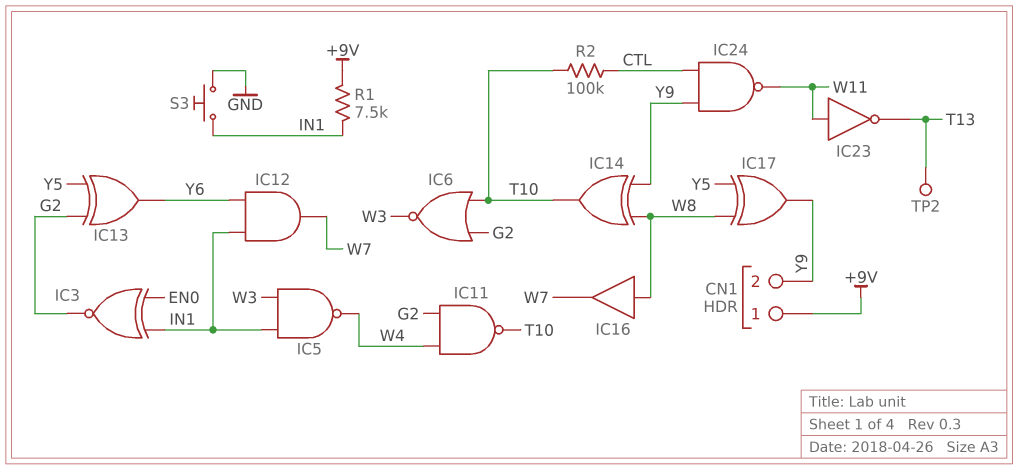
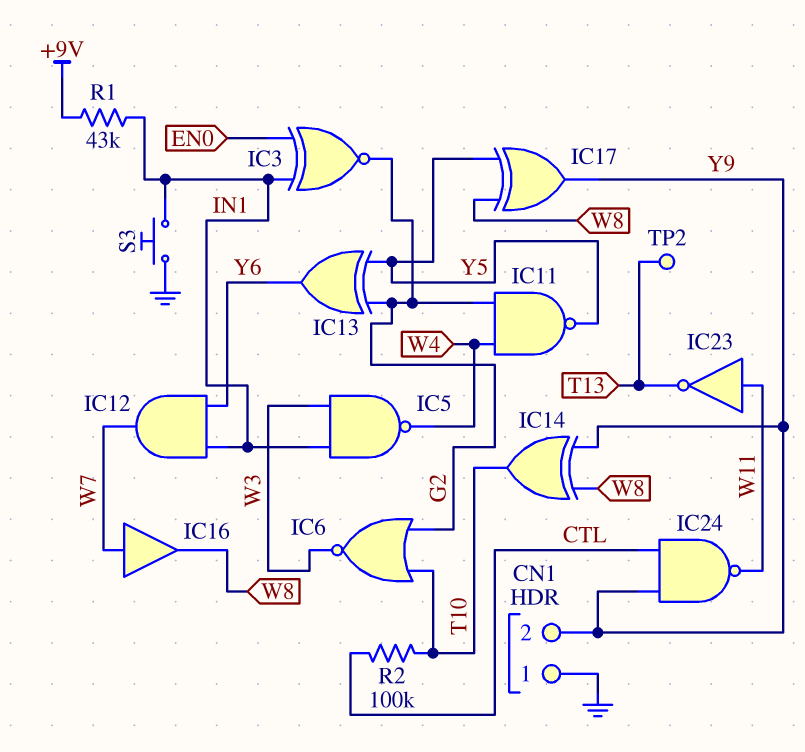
CN1 pin 1: +9V -> GND
IC11: NAND (in G2, in W4, out T10) -> NAND (in G2, in W4, out Y5)
IC16: buffer (in W8, out W7) -> buffer (in W7, out W8)
R1: 7.5k (+9V, IN1) -> 43k (+9V, IN1)

